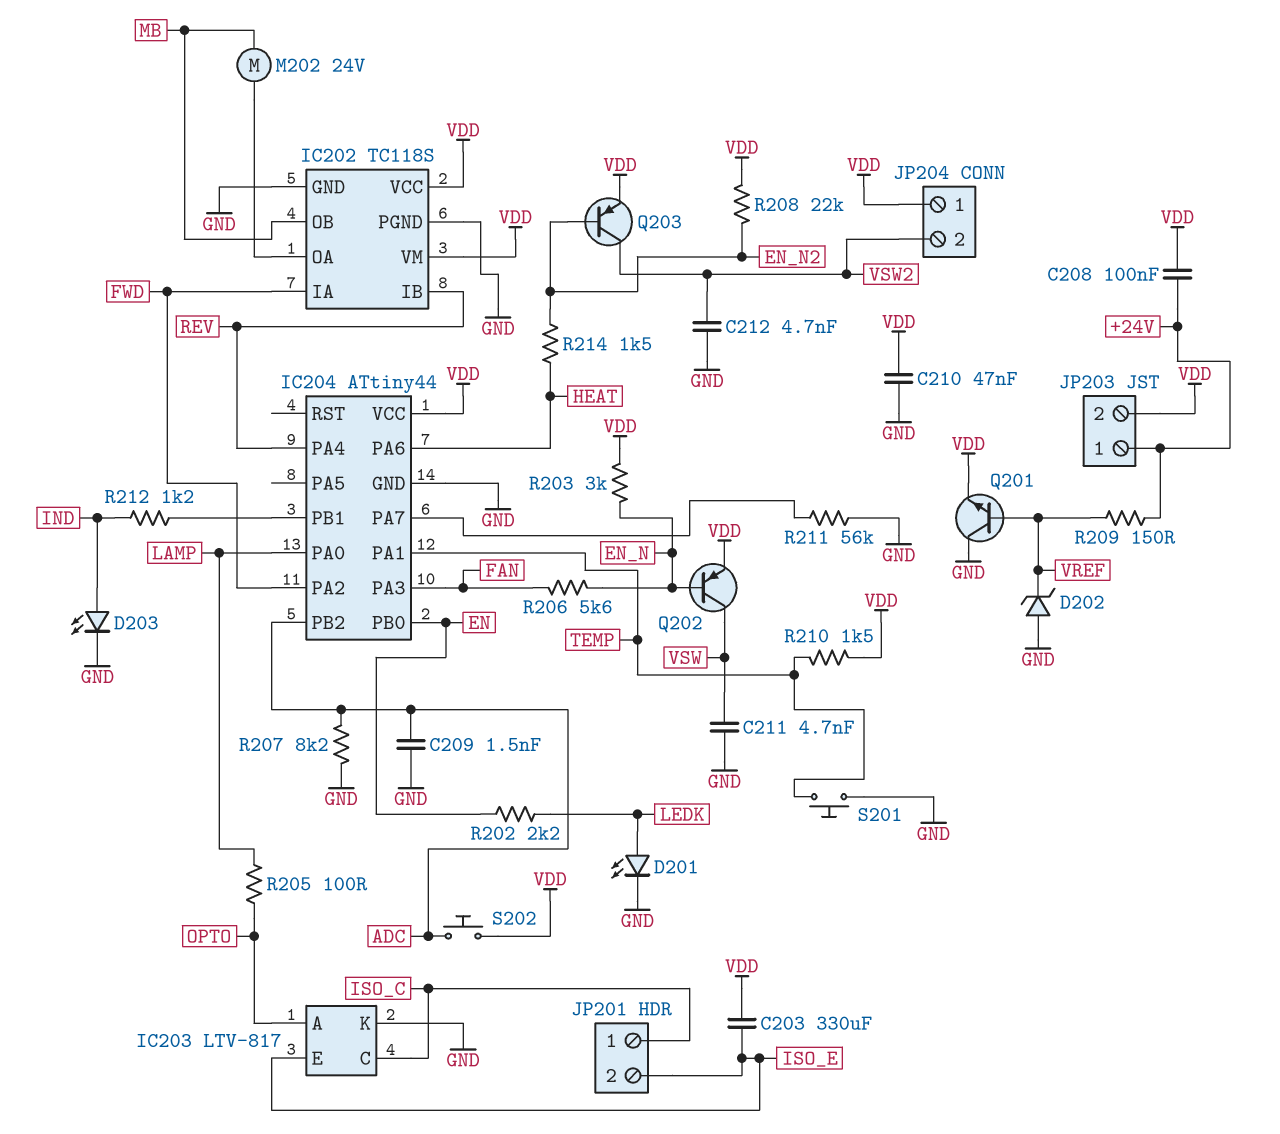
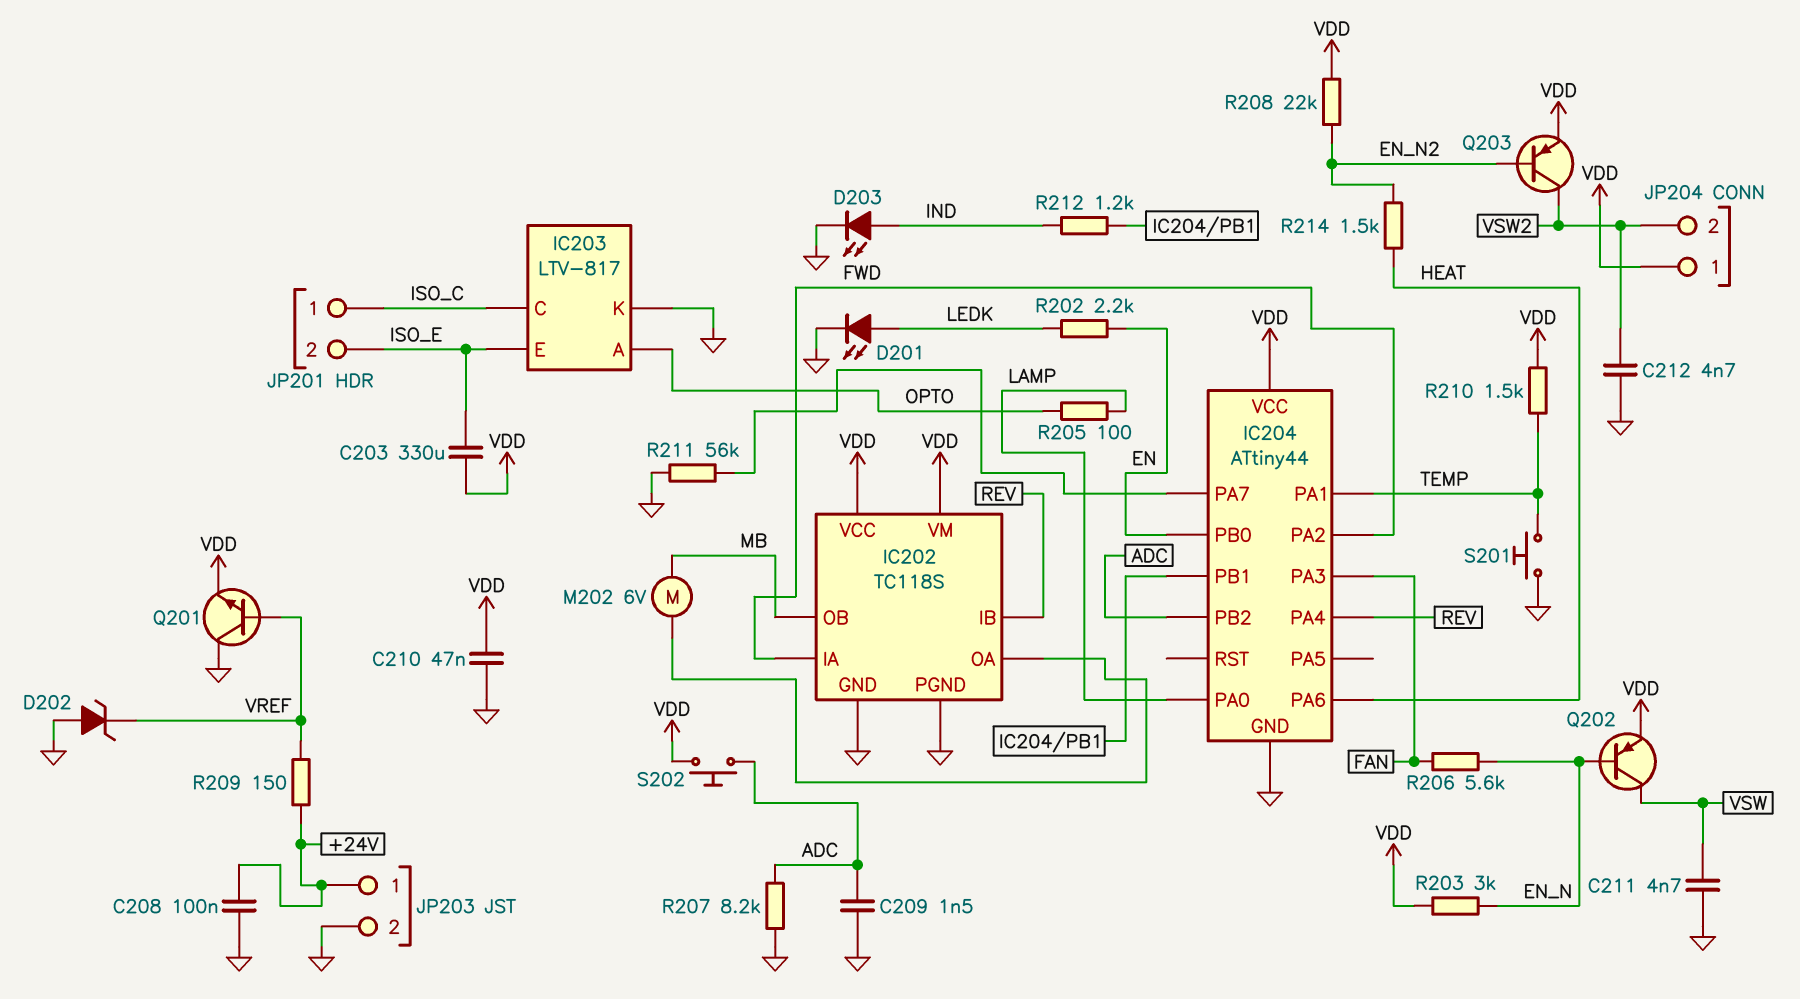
C208: 100nF (+24V, VDD) -> 100nF (+24V, GND)
JP203 pin 2: VDD -> GND
M202: motor 24V (IC202/OA, MB) -> motor 6V (IC202/OA, MB)

